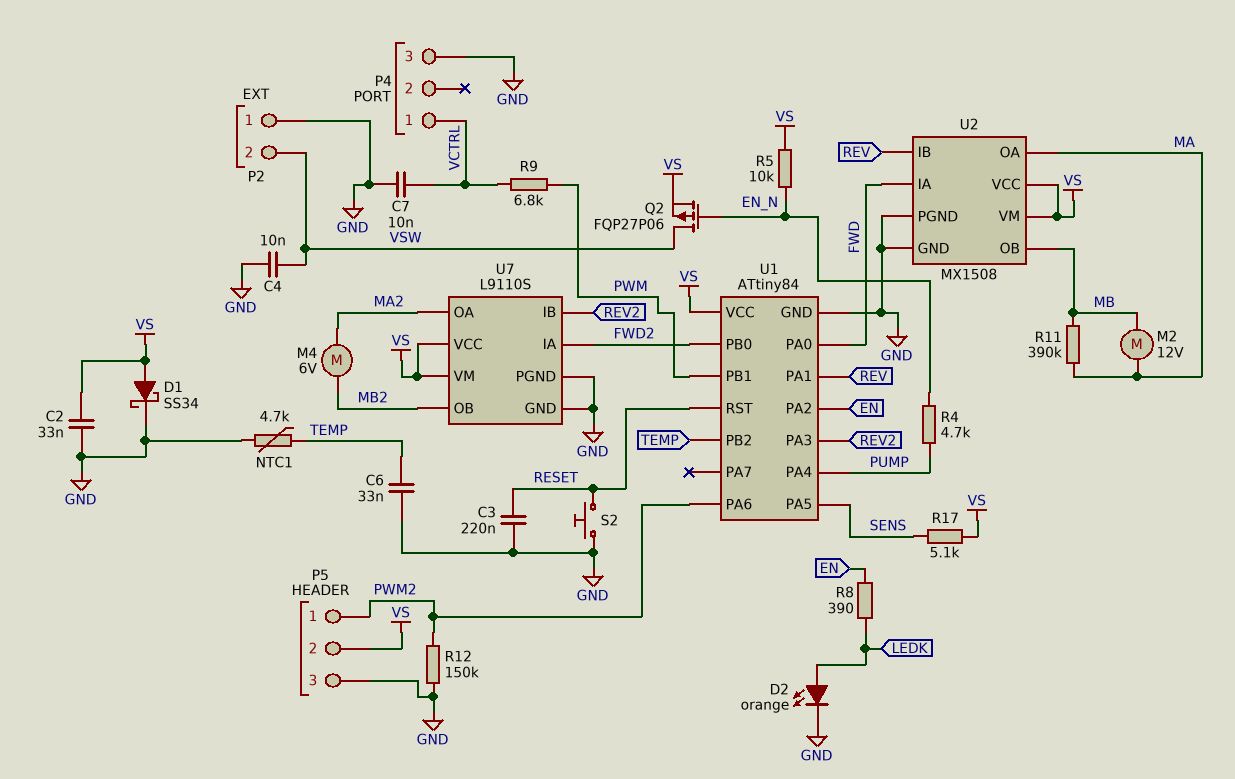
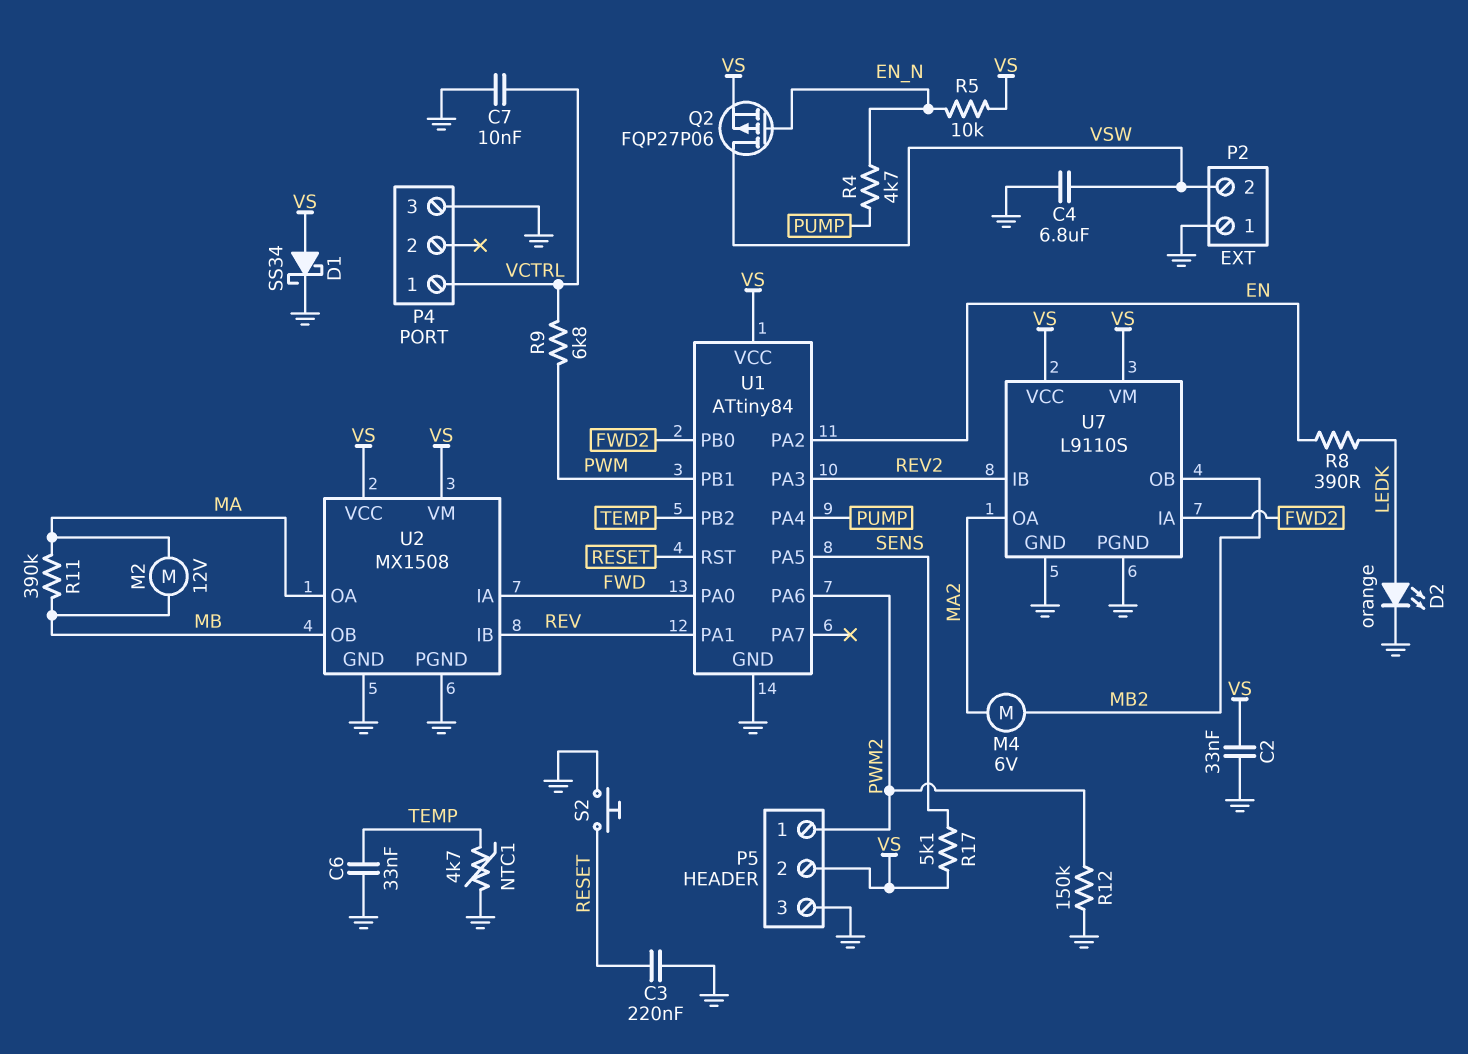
C4: 10nF (GND, VSW) -> 6.8uF (GND, VSW)

